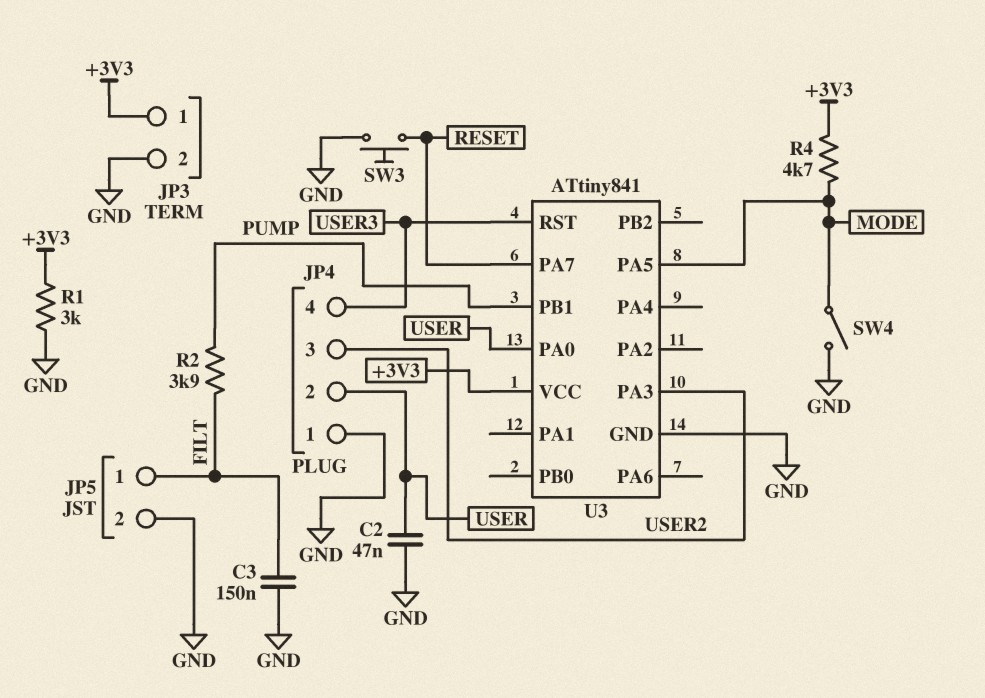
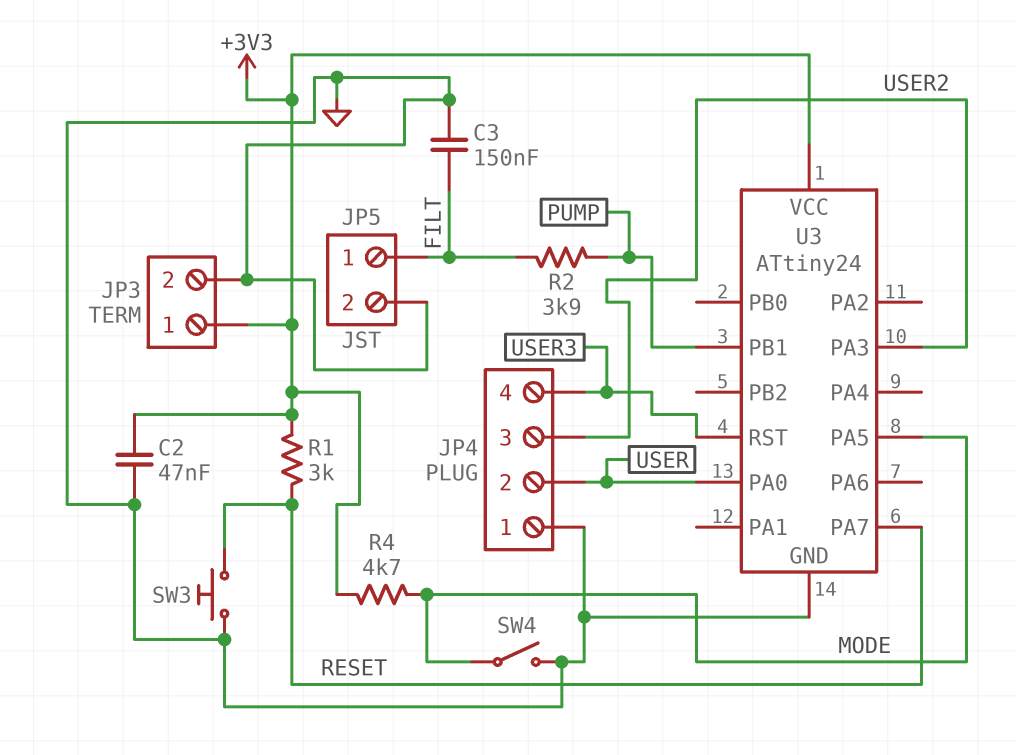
C2: 47nF (GND, USER) -> 47nF (+3V3, GND)
R1: 3k (+3V3, GND) -> 3k (+3V3, RESET)
U3: ATtiny841 -> ATtiny24

